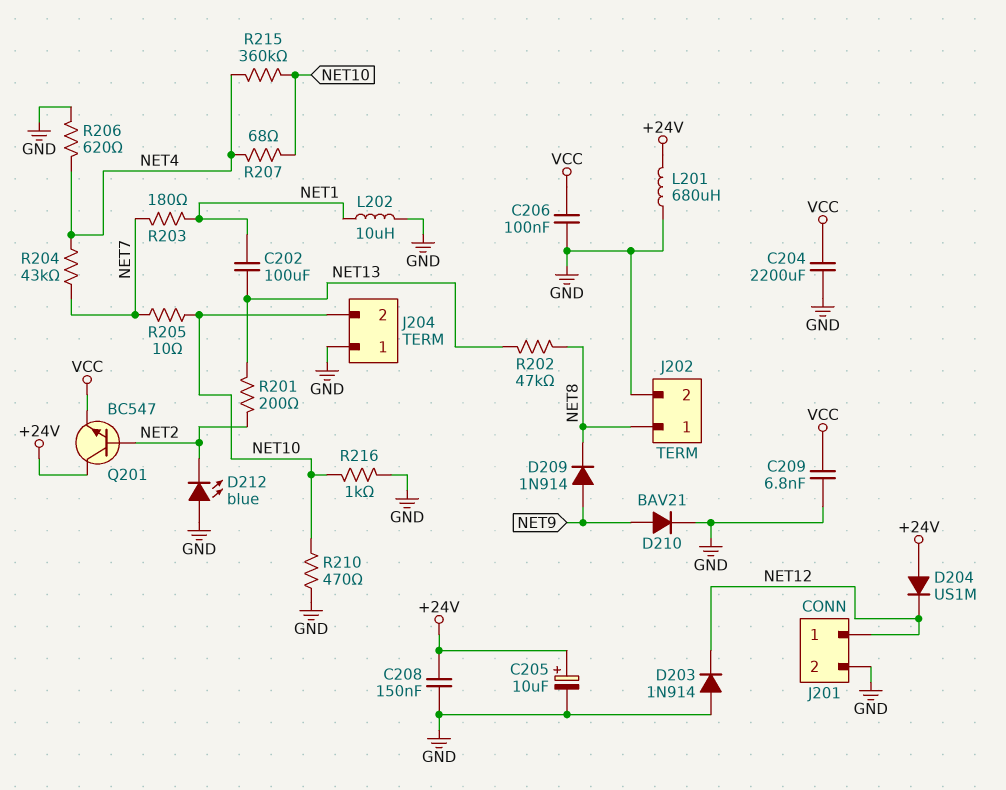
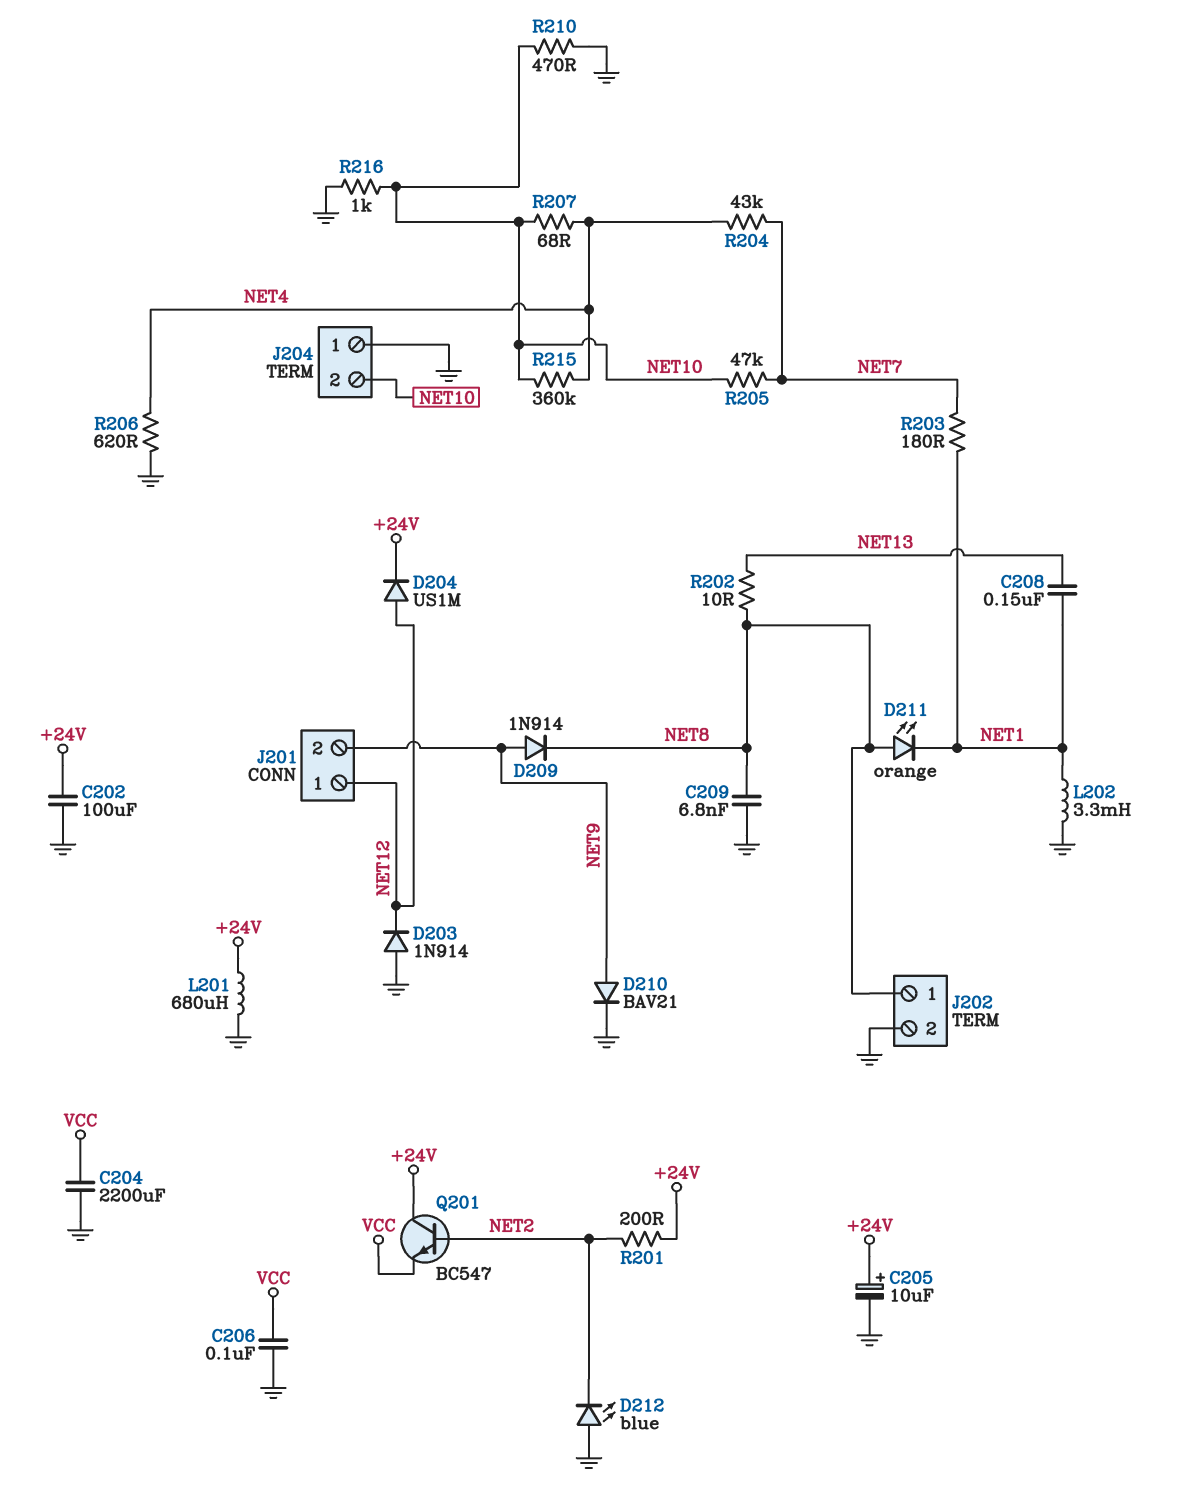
C202: 100uF (NET1, NET13) -> 100uF (+24V, GND)
C208: 150nF (+24V, GND) -> 150nF (NET1, NET13)
C209: 6.8nF (GND, VCC) -> 6.8nF (GND, NET8)
D204: diode US1M (A +24V, K NET12) -> diode US1M (A NET12, K +24V)
D211: none -> LED orange (A NET8, K NET1)
J201 pin 2: GND -> NET9
L202: 10uH (GND, NET1) -> 3.3mH (GND, NET1)
R201: 200 (NET2, NET13) -> 200 (+24V, NET2)
R202: 47k (NET8, NET13) -> 10 (NET8, NET13)
R205: 10 (NET7, NET10) -> 47k (NET7, NET10)

